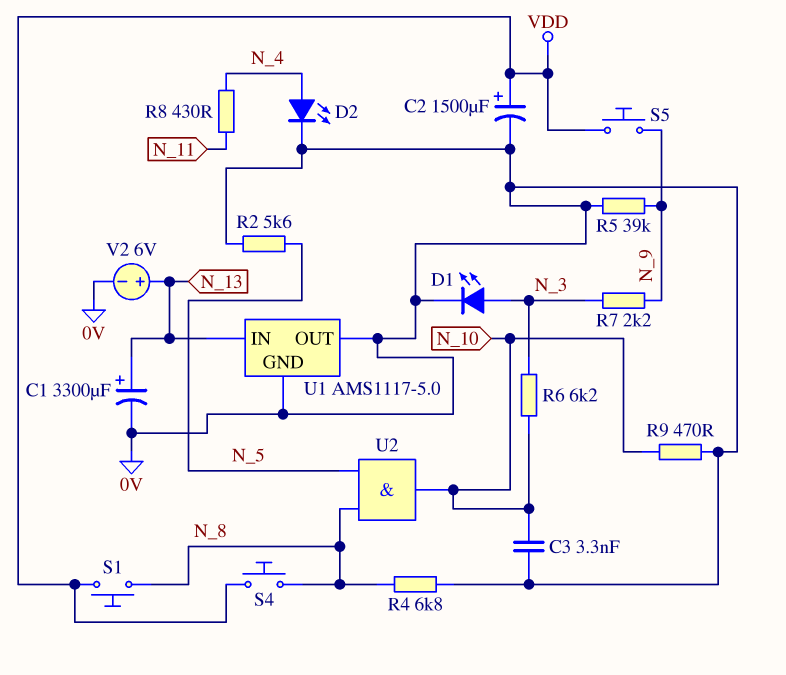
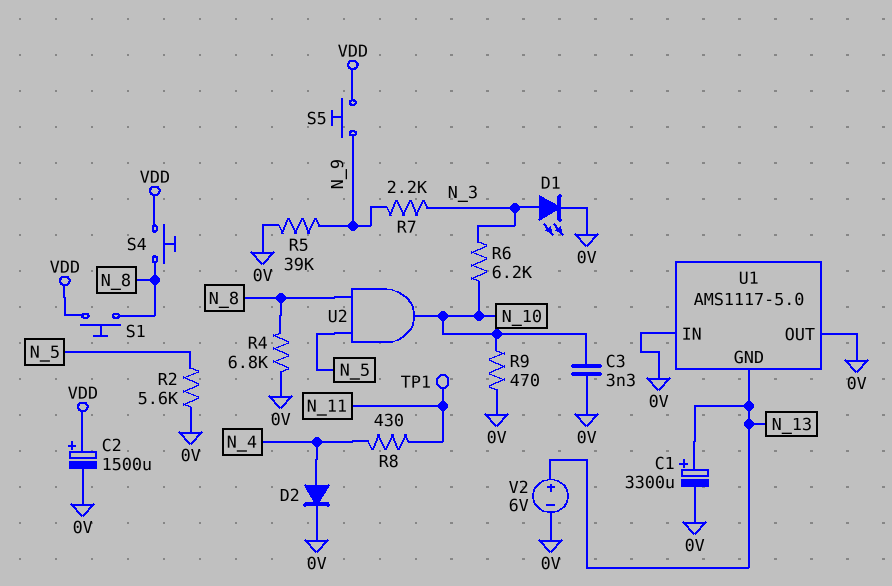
D2: LED (A N_4, K 0V) -> diode (A N_4, K 0V)
TP1: none -> test point (N_11)
U1 pin GND: 0V -> N_13
U1 pin IN: N_13 -> 0V

